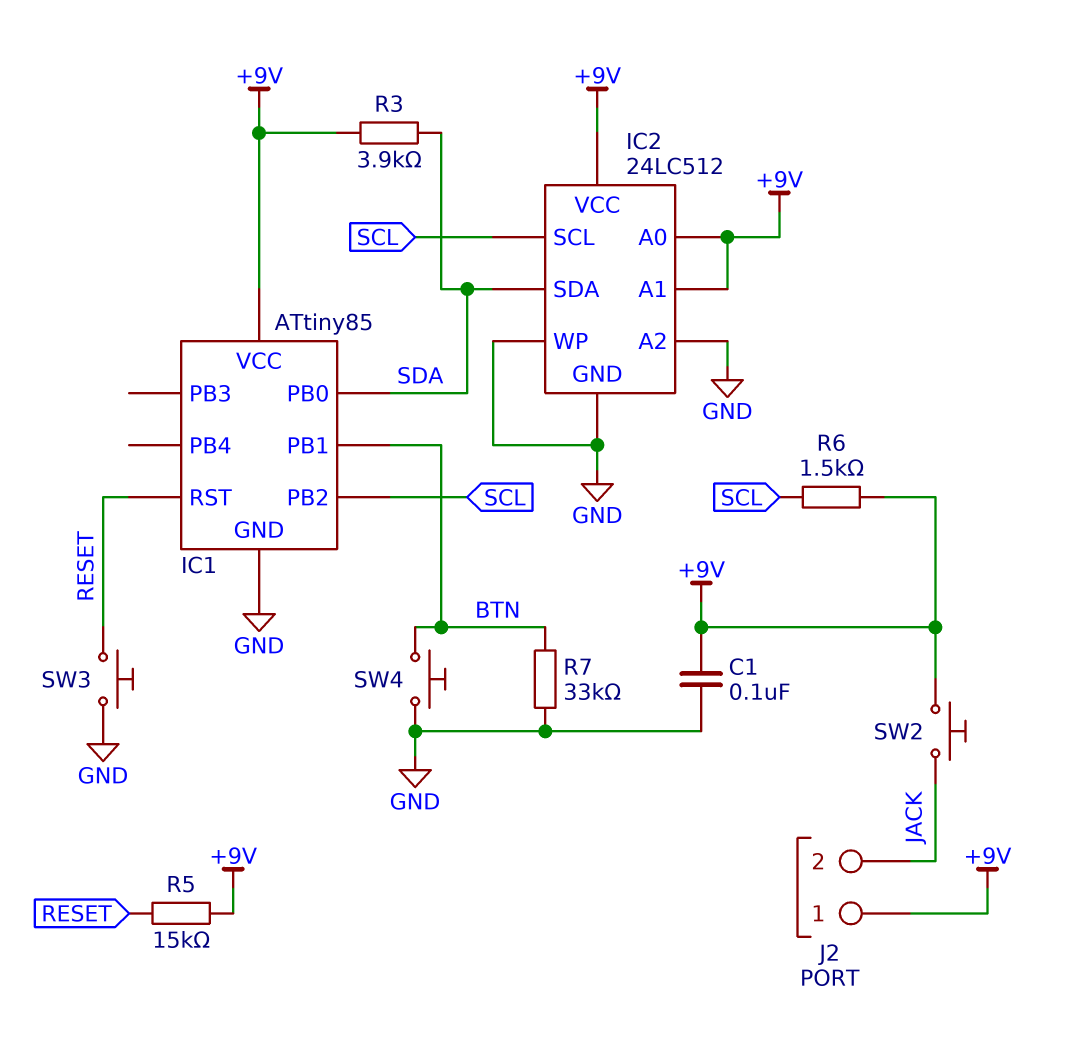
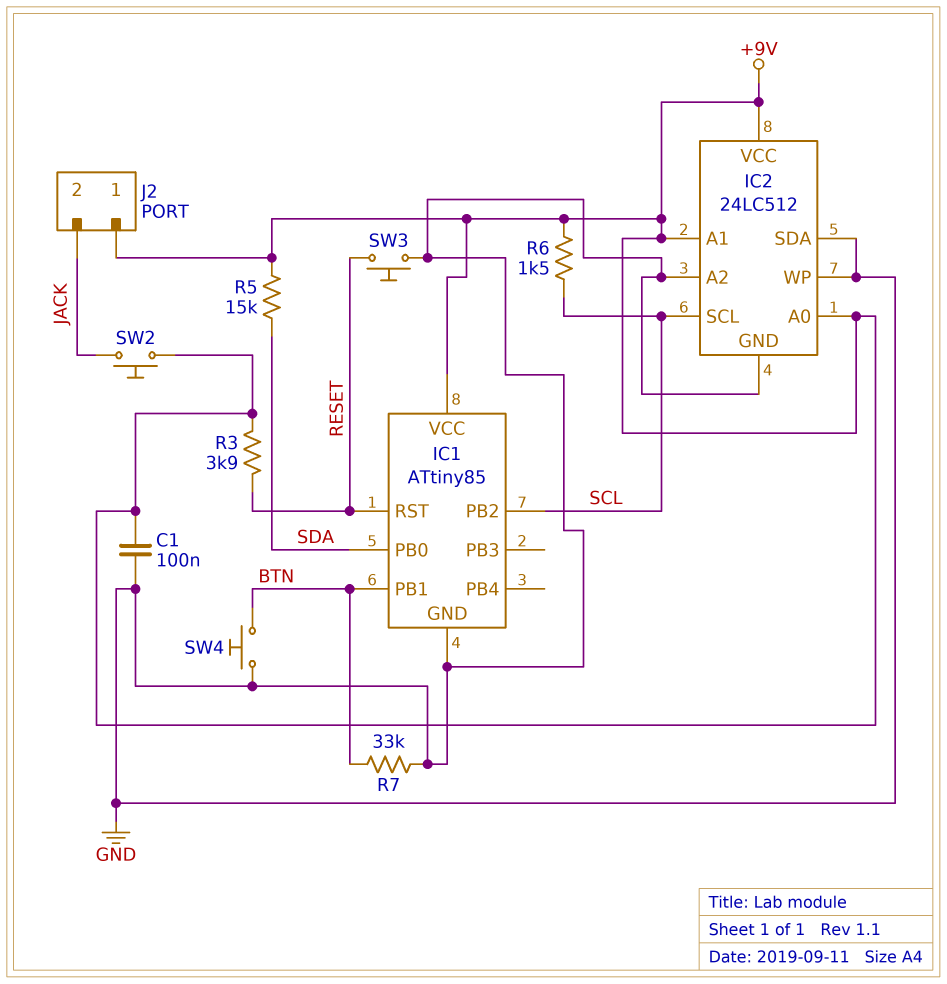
IC2 pin SDA: SDA -> GND
R3: 3.9k (+9V, SDA) -> 3.9k (+9V, RESET)
R5: 15k (+9V, RESET) -> 15k (+9V, SDA)

